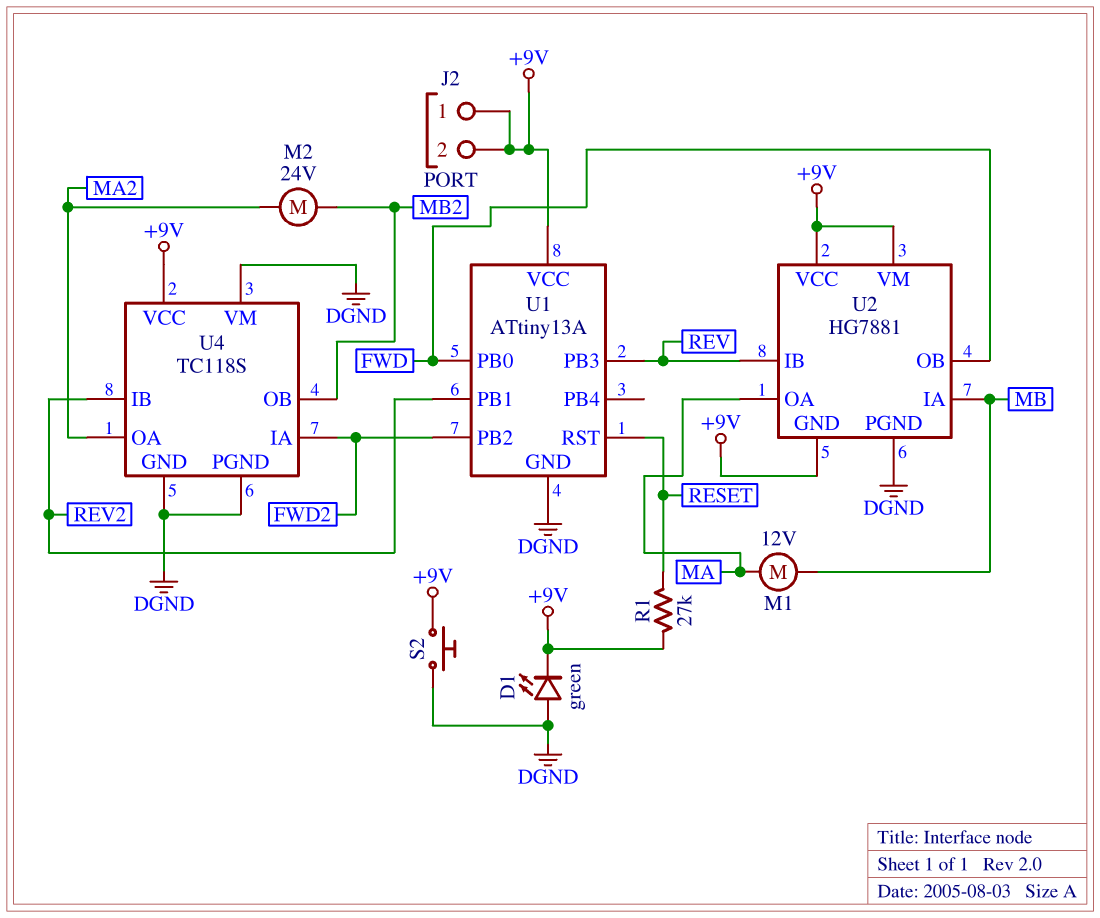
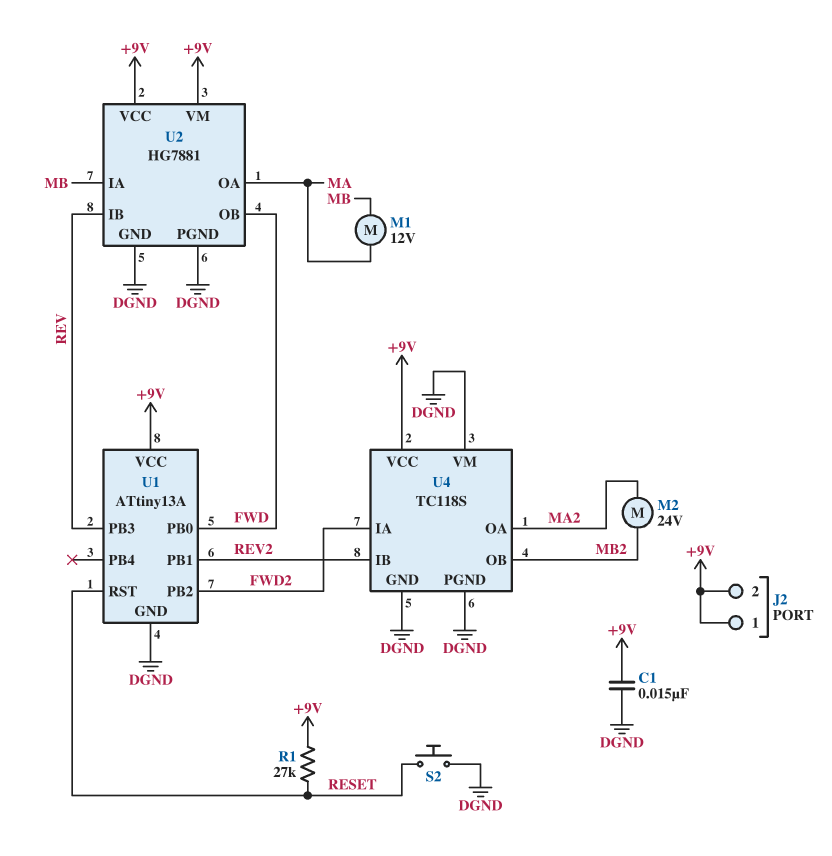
C1: none -> 15nF (+9V, DGND)
D1: LED green (A DGND, K +9V) -> none
S2: button (+9V, DGND) -> button (DGND, RESET)
U2 pin GND: +9V -> DGND

